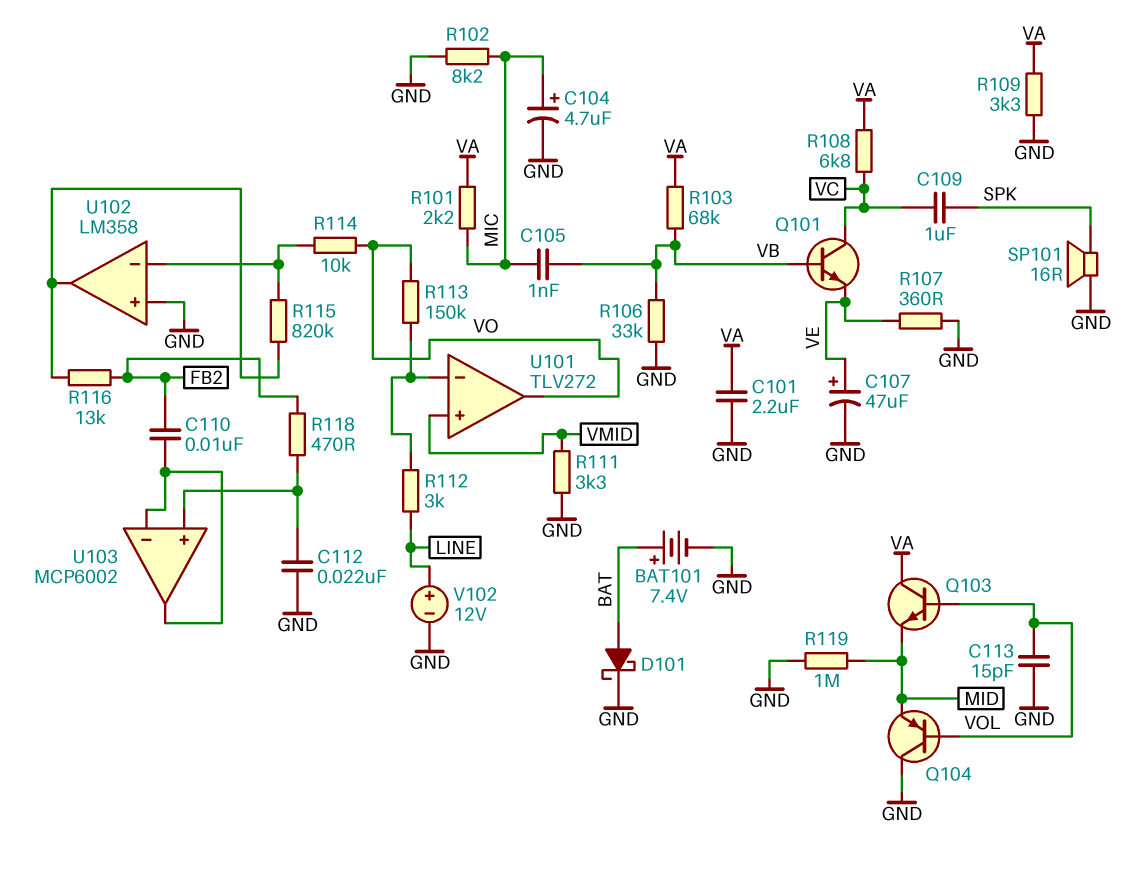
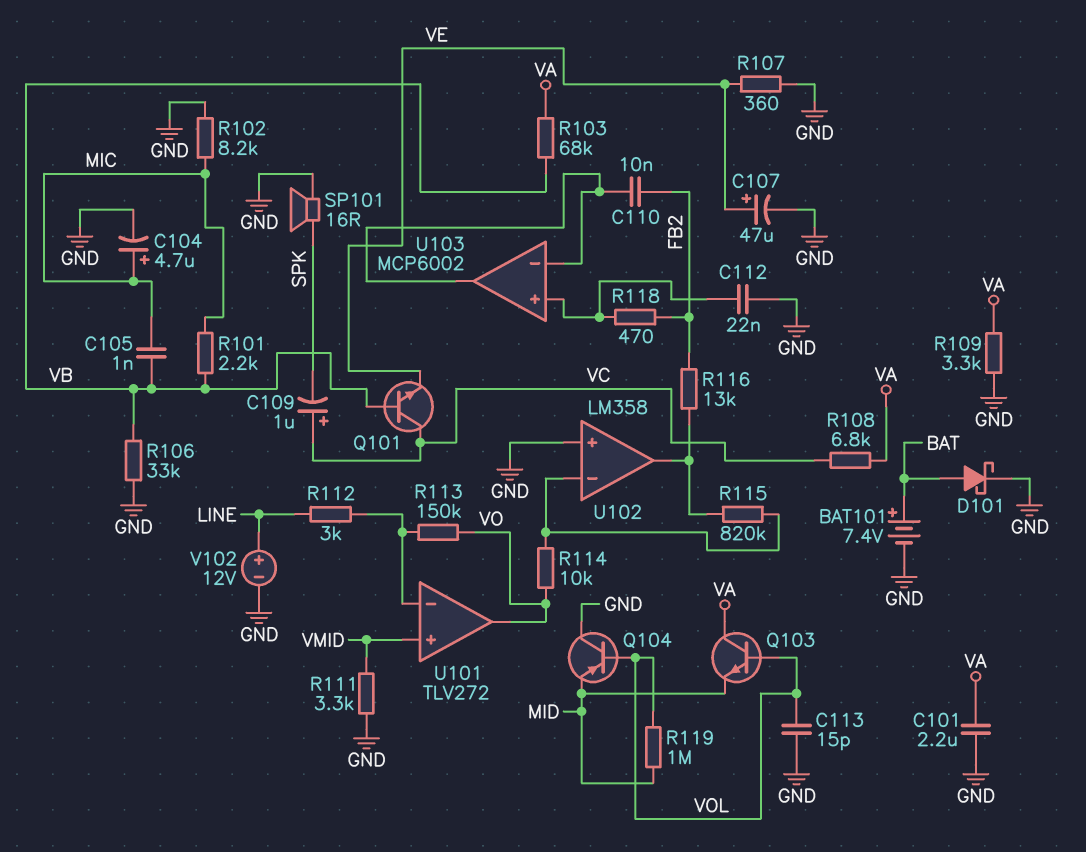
C109: 1uF (SPK, VC) -> 1uF (plus VC, minus SPK)
R101: 2.2k (MIC, VA) -> 2.2k (MIC, VB)
R119: 1M (GND, MID) -> 1M (MID, VOL)

